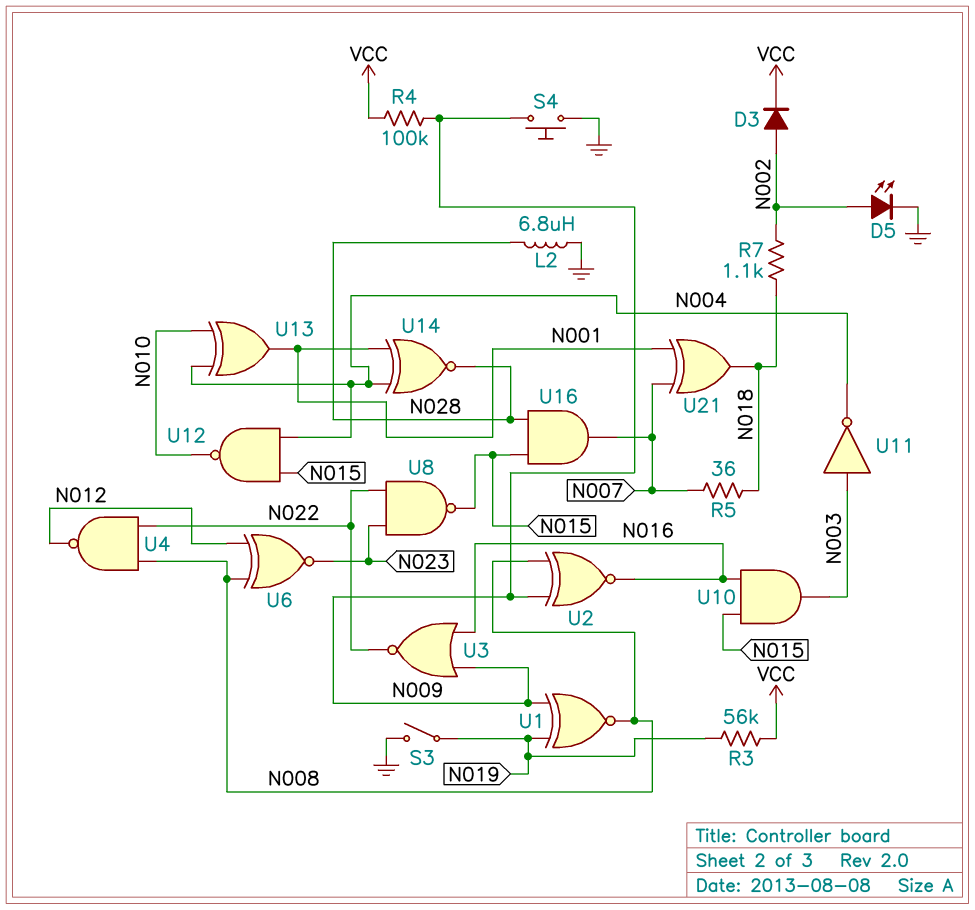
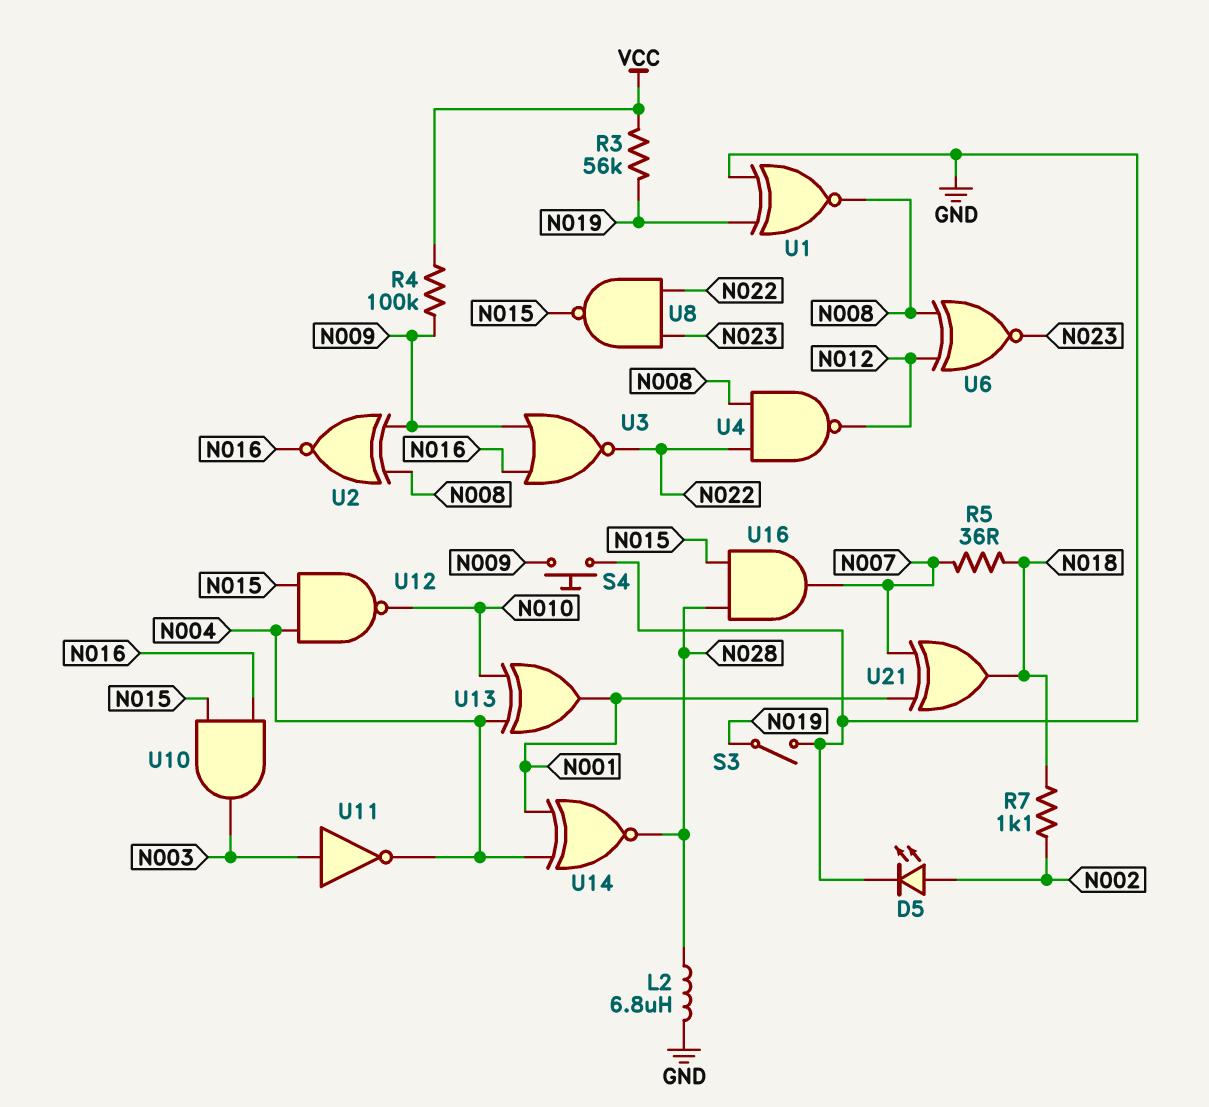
D3: diode (A N002, K VCC) -> none
U1: XNOR (in N009, in N019, out N008) -> XNOR (in GND, in N019, out N008)

